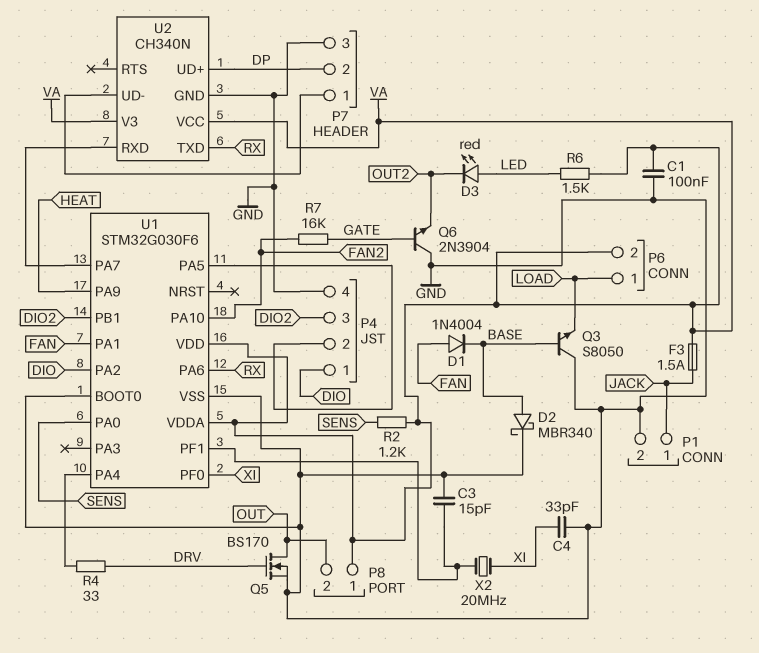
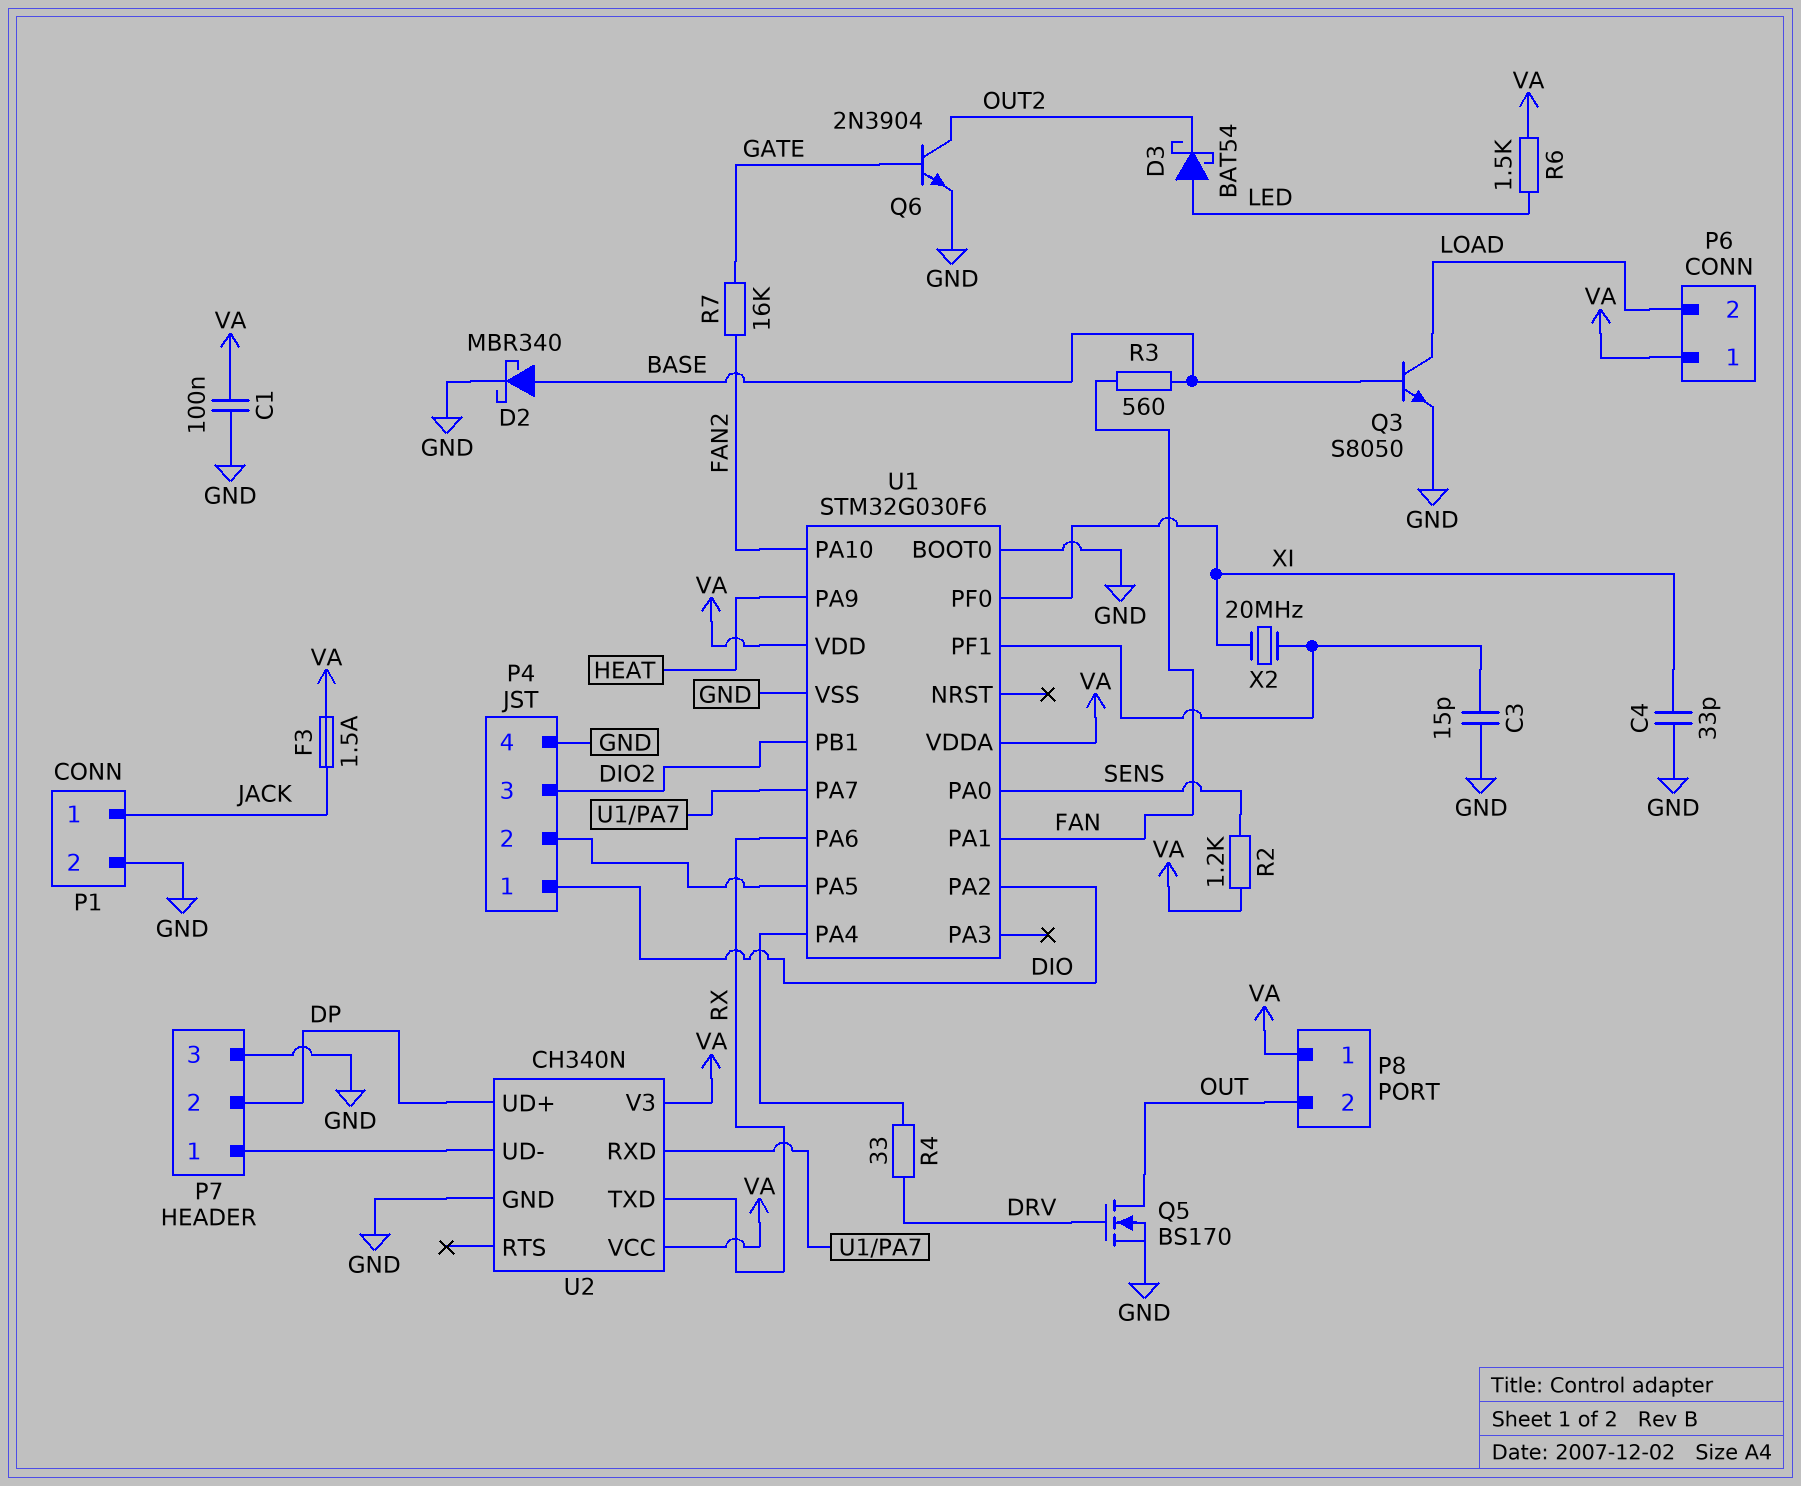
D1: diode 1N4004 (A FAN, K BASE) -> none
D3: LED red (A LED, K OUT2) -> schottky BAT54 (A LED, K OUT2)
P6 pin 1: LOAD -> VA
P6 pin 2: VA -> LOAD
Q3: NPN S8050 (B BASE, C GND, E LOAD) -> NPN S8050 (B BASE, C LOAD, E GND)
Q6: NPN 2N3904 (B GATE, C GND, E OUT2) -> NPN 2N3904 (B GATE, C OUT2, E GND)
R3: none -> 560 (BASE, FAN)

